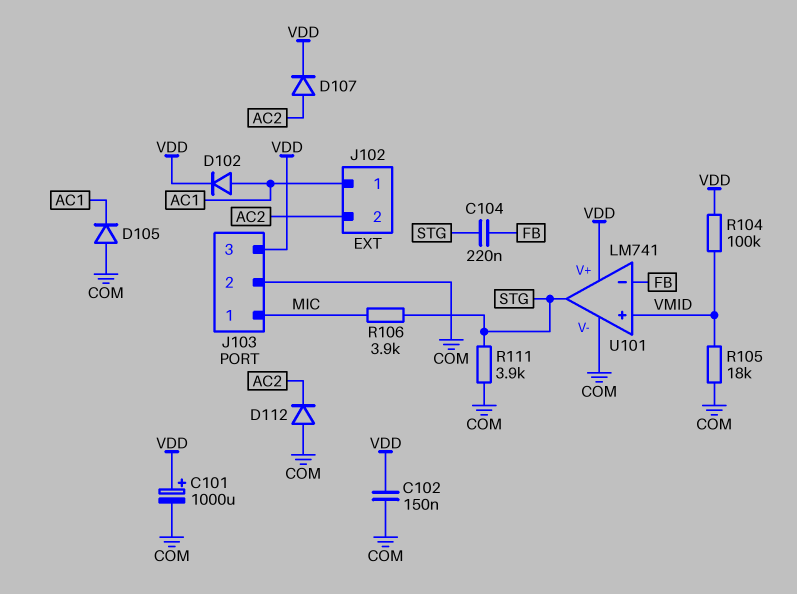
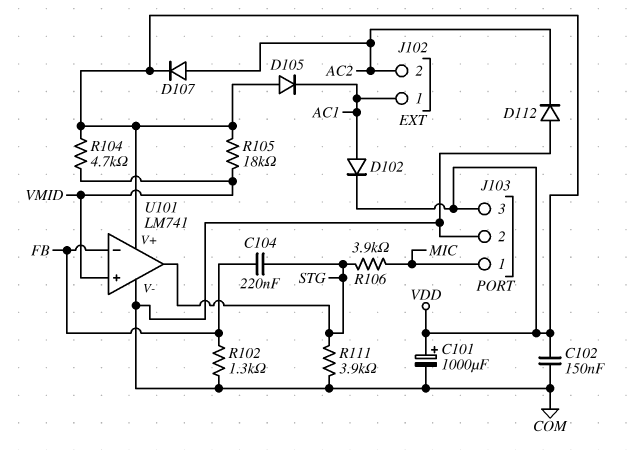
D105: diode (A COM, K AC1) -> diode (A VDD, K AC1)
R102: none -> 1.3k (COM, FB)
R104: 100k (VDD, VMID) -> 4.7k (VDD, VMID)
R105: 18k (COM, VMID) -> 18k (VDD, VMID)

